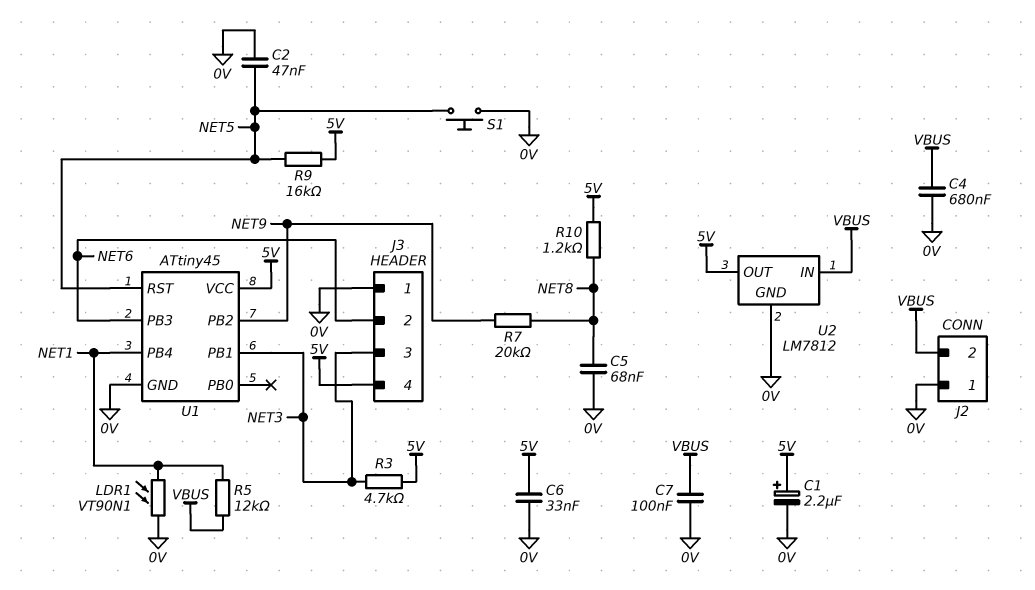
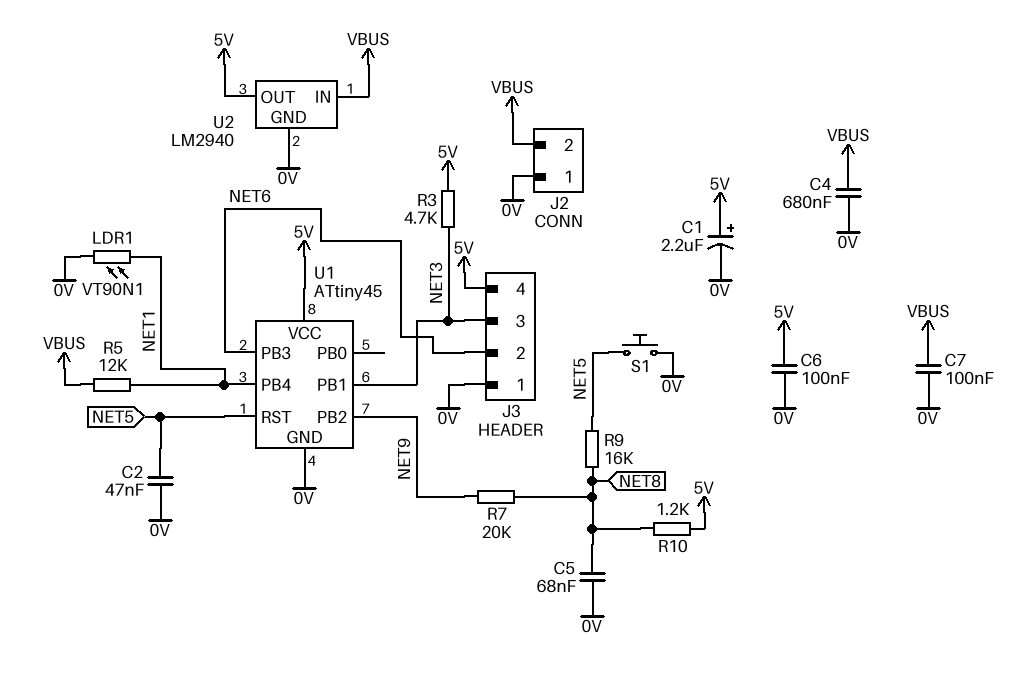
C6: 33nF (0V, 5V) -> 100nF (0V, 5V)
R9: 16k (5V, NET5) -> 16k (NET5, NET8)
U2: LM7812 -> LM2940

